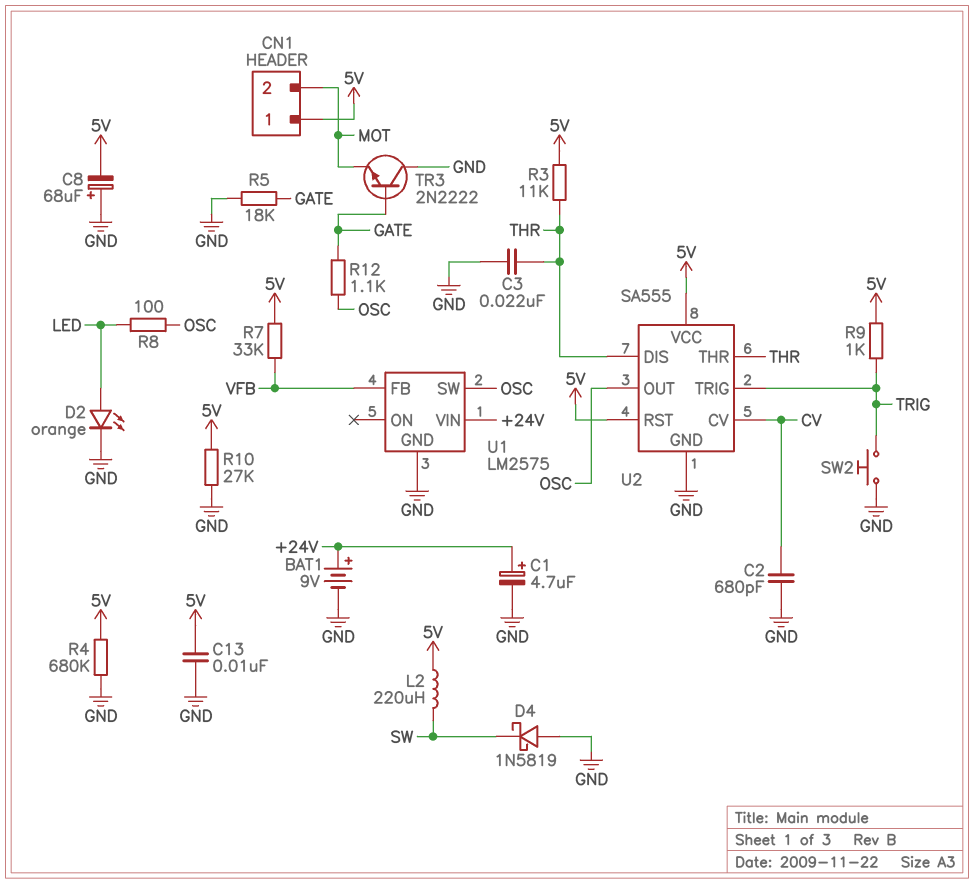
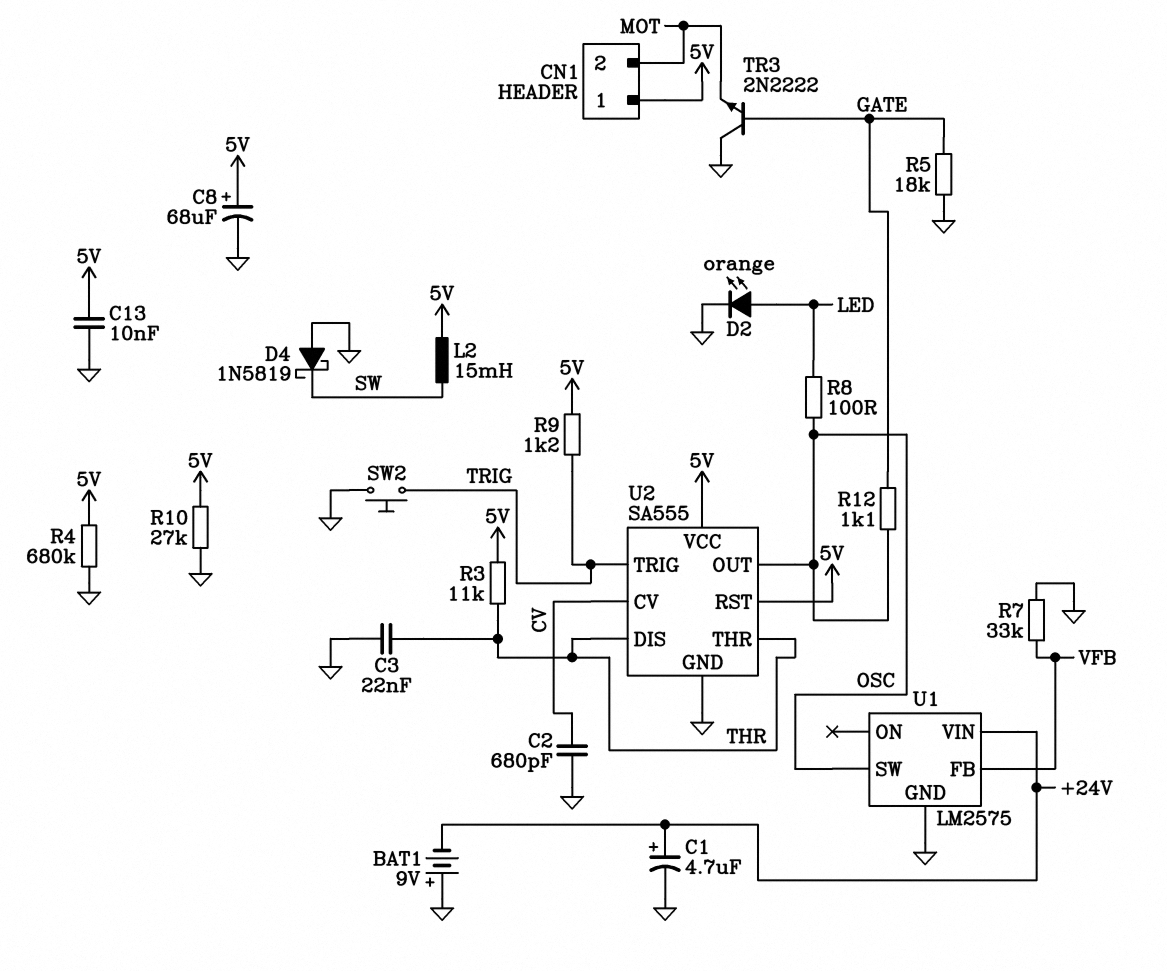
BAT1: 9V (plus +24V, minus GND) -> 9V (plus GND, minus +24V)
C8: 68uF (plus GND, minus 5V) -> 68uF (plus 5V, minus GND)
L2: 220uH (5V, SW) -> 15mH (5V, SW)
R7: 33k (5V, VFB) -> 33k (GND, VFB)
R9: 1k (5V, TRIG) -> 1.2k (5V, TRIG)

